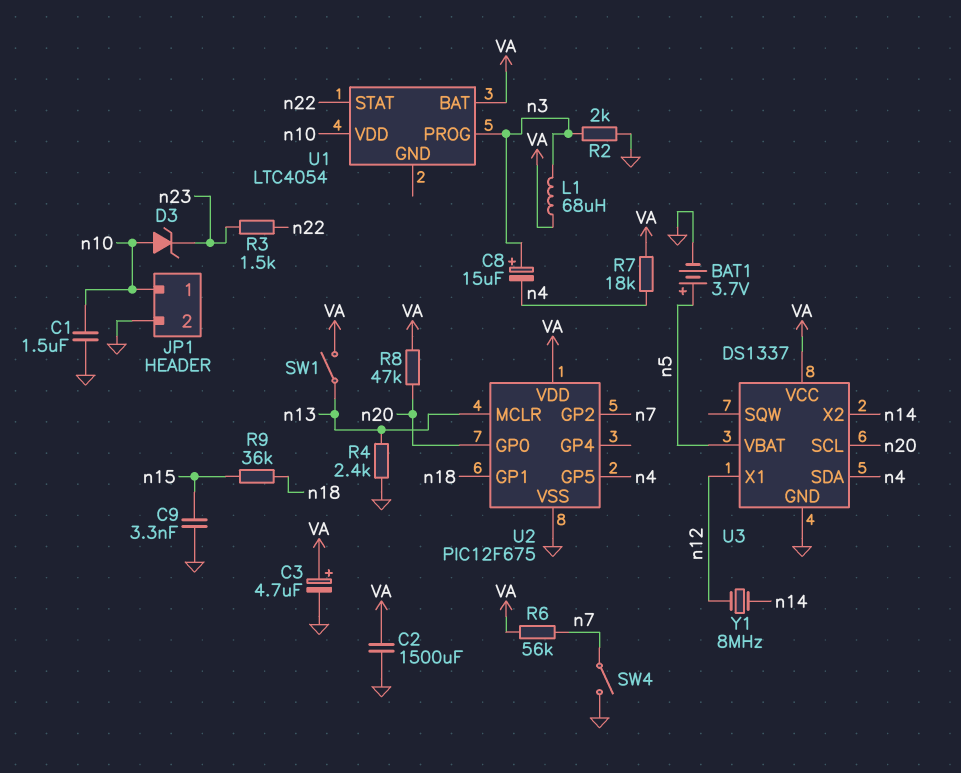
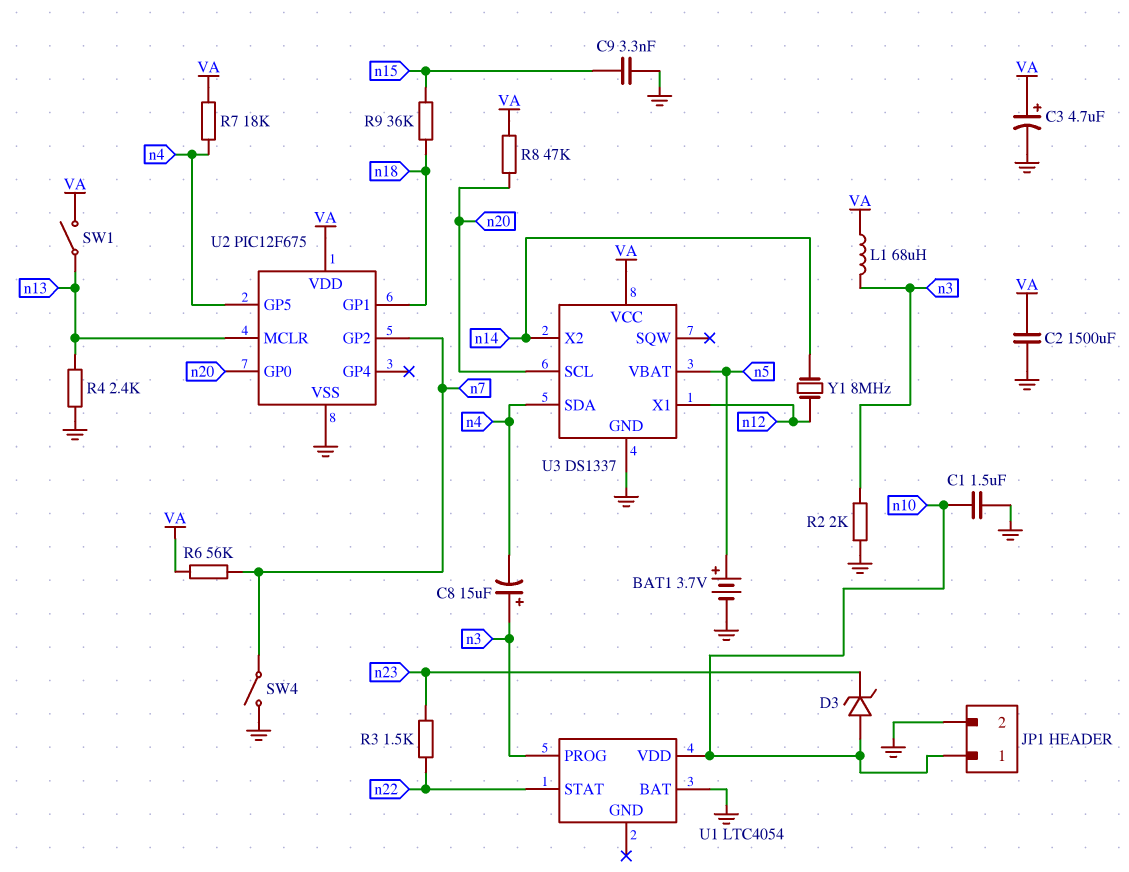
U1 pin BAT: VA -> GND

